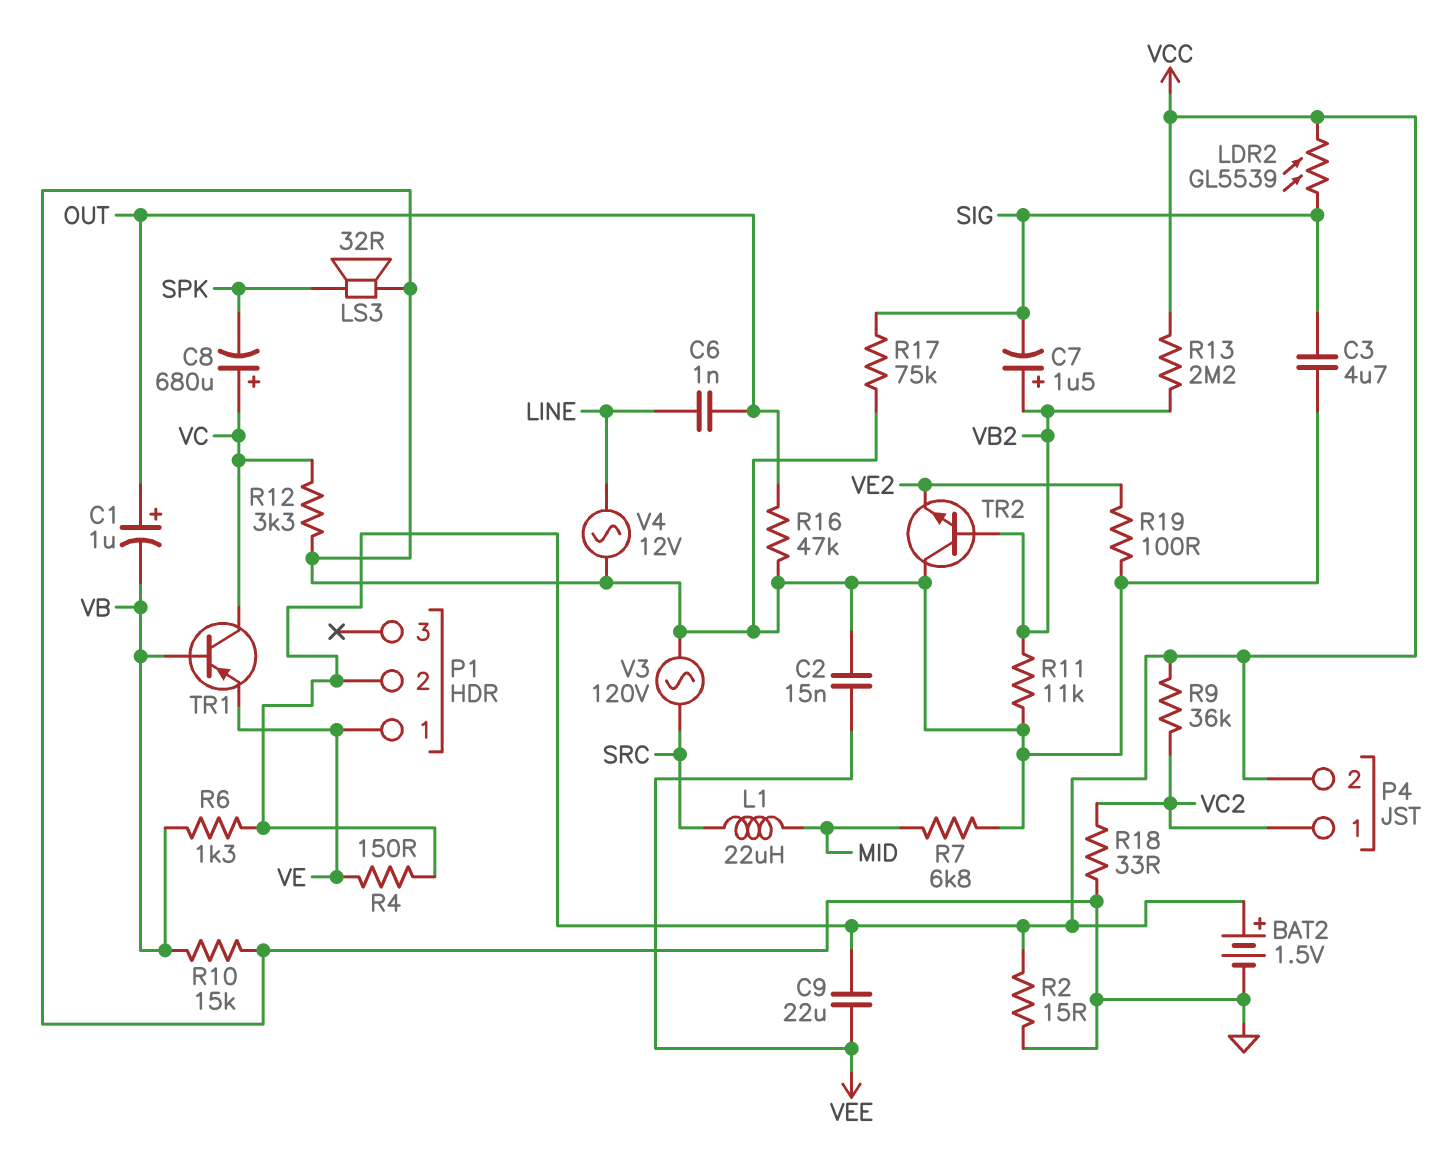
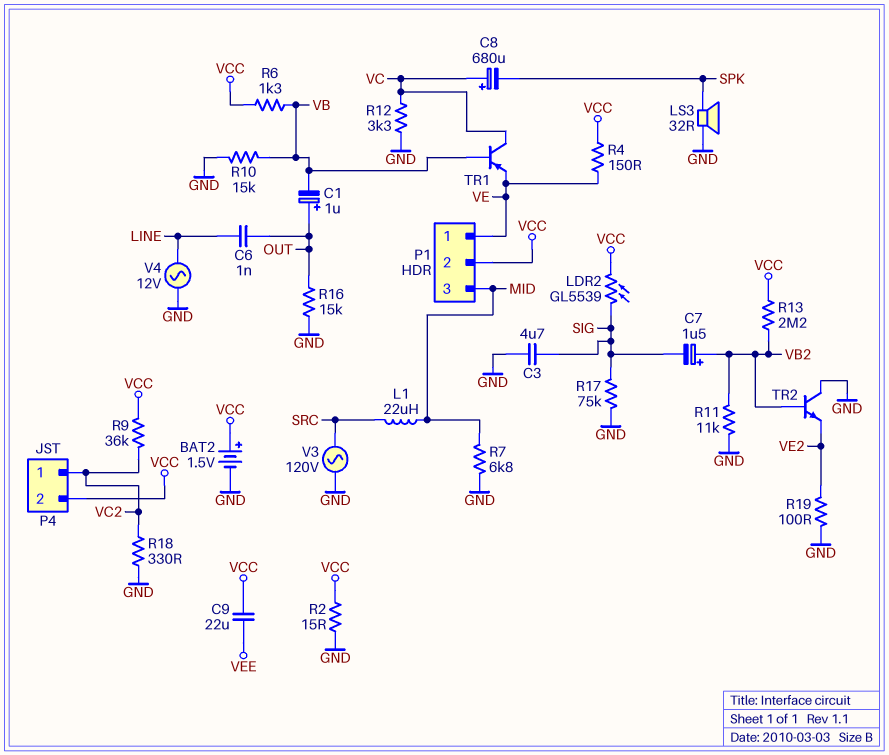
C2: 15nF (GND, VEE) -> none
P1 pin 3: none -> MID
R16: 47k (GND, OUT) -> 15k (GND, OUT)
R18: 33 (GND, VC2) -> 330 (GND, VC2)

